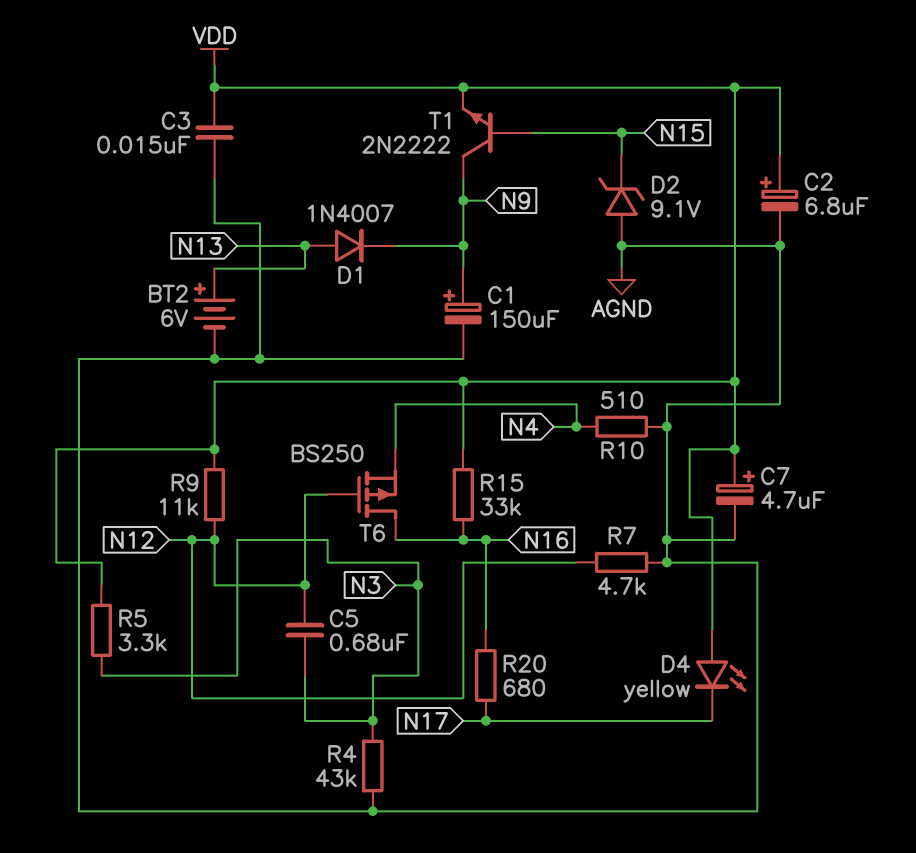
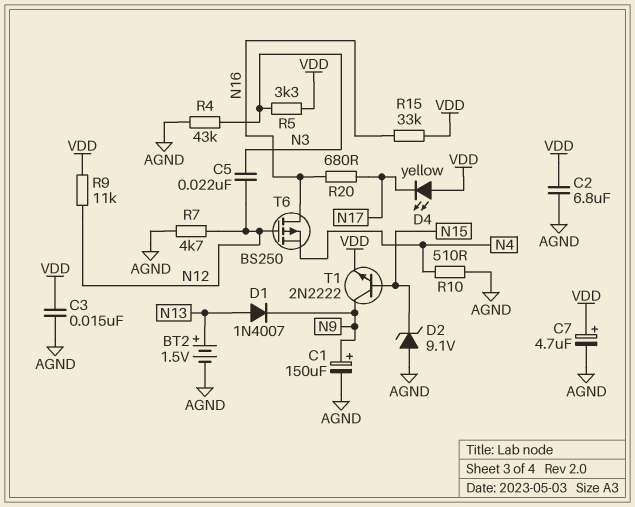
BT2: 6V (plus N13, minus AGND) -> 1.5V (plus N13, minus AGND)
C2: 6.8uF (plus VDD, minus AGND) -> 6.8uF (AGND, VDD)
C5: 680nF (N3, N12) -> 22nF (N3, N12)

